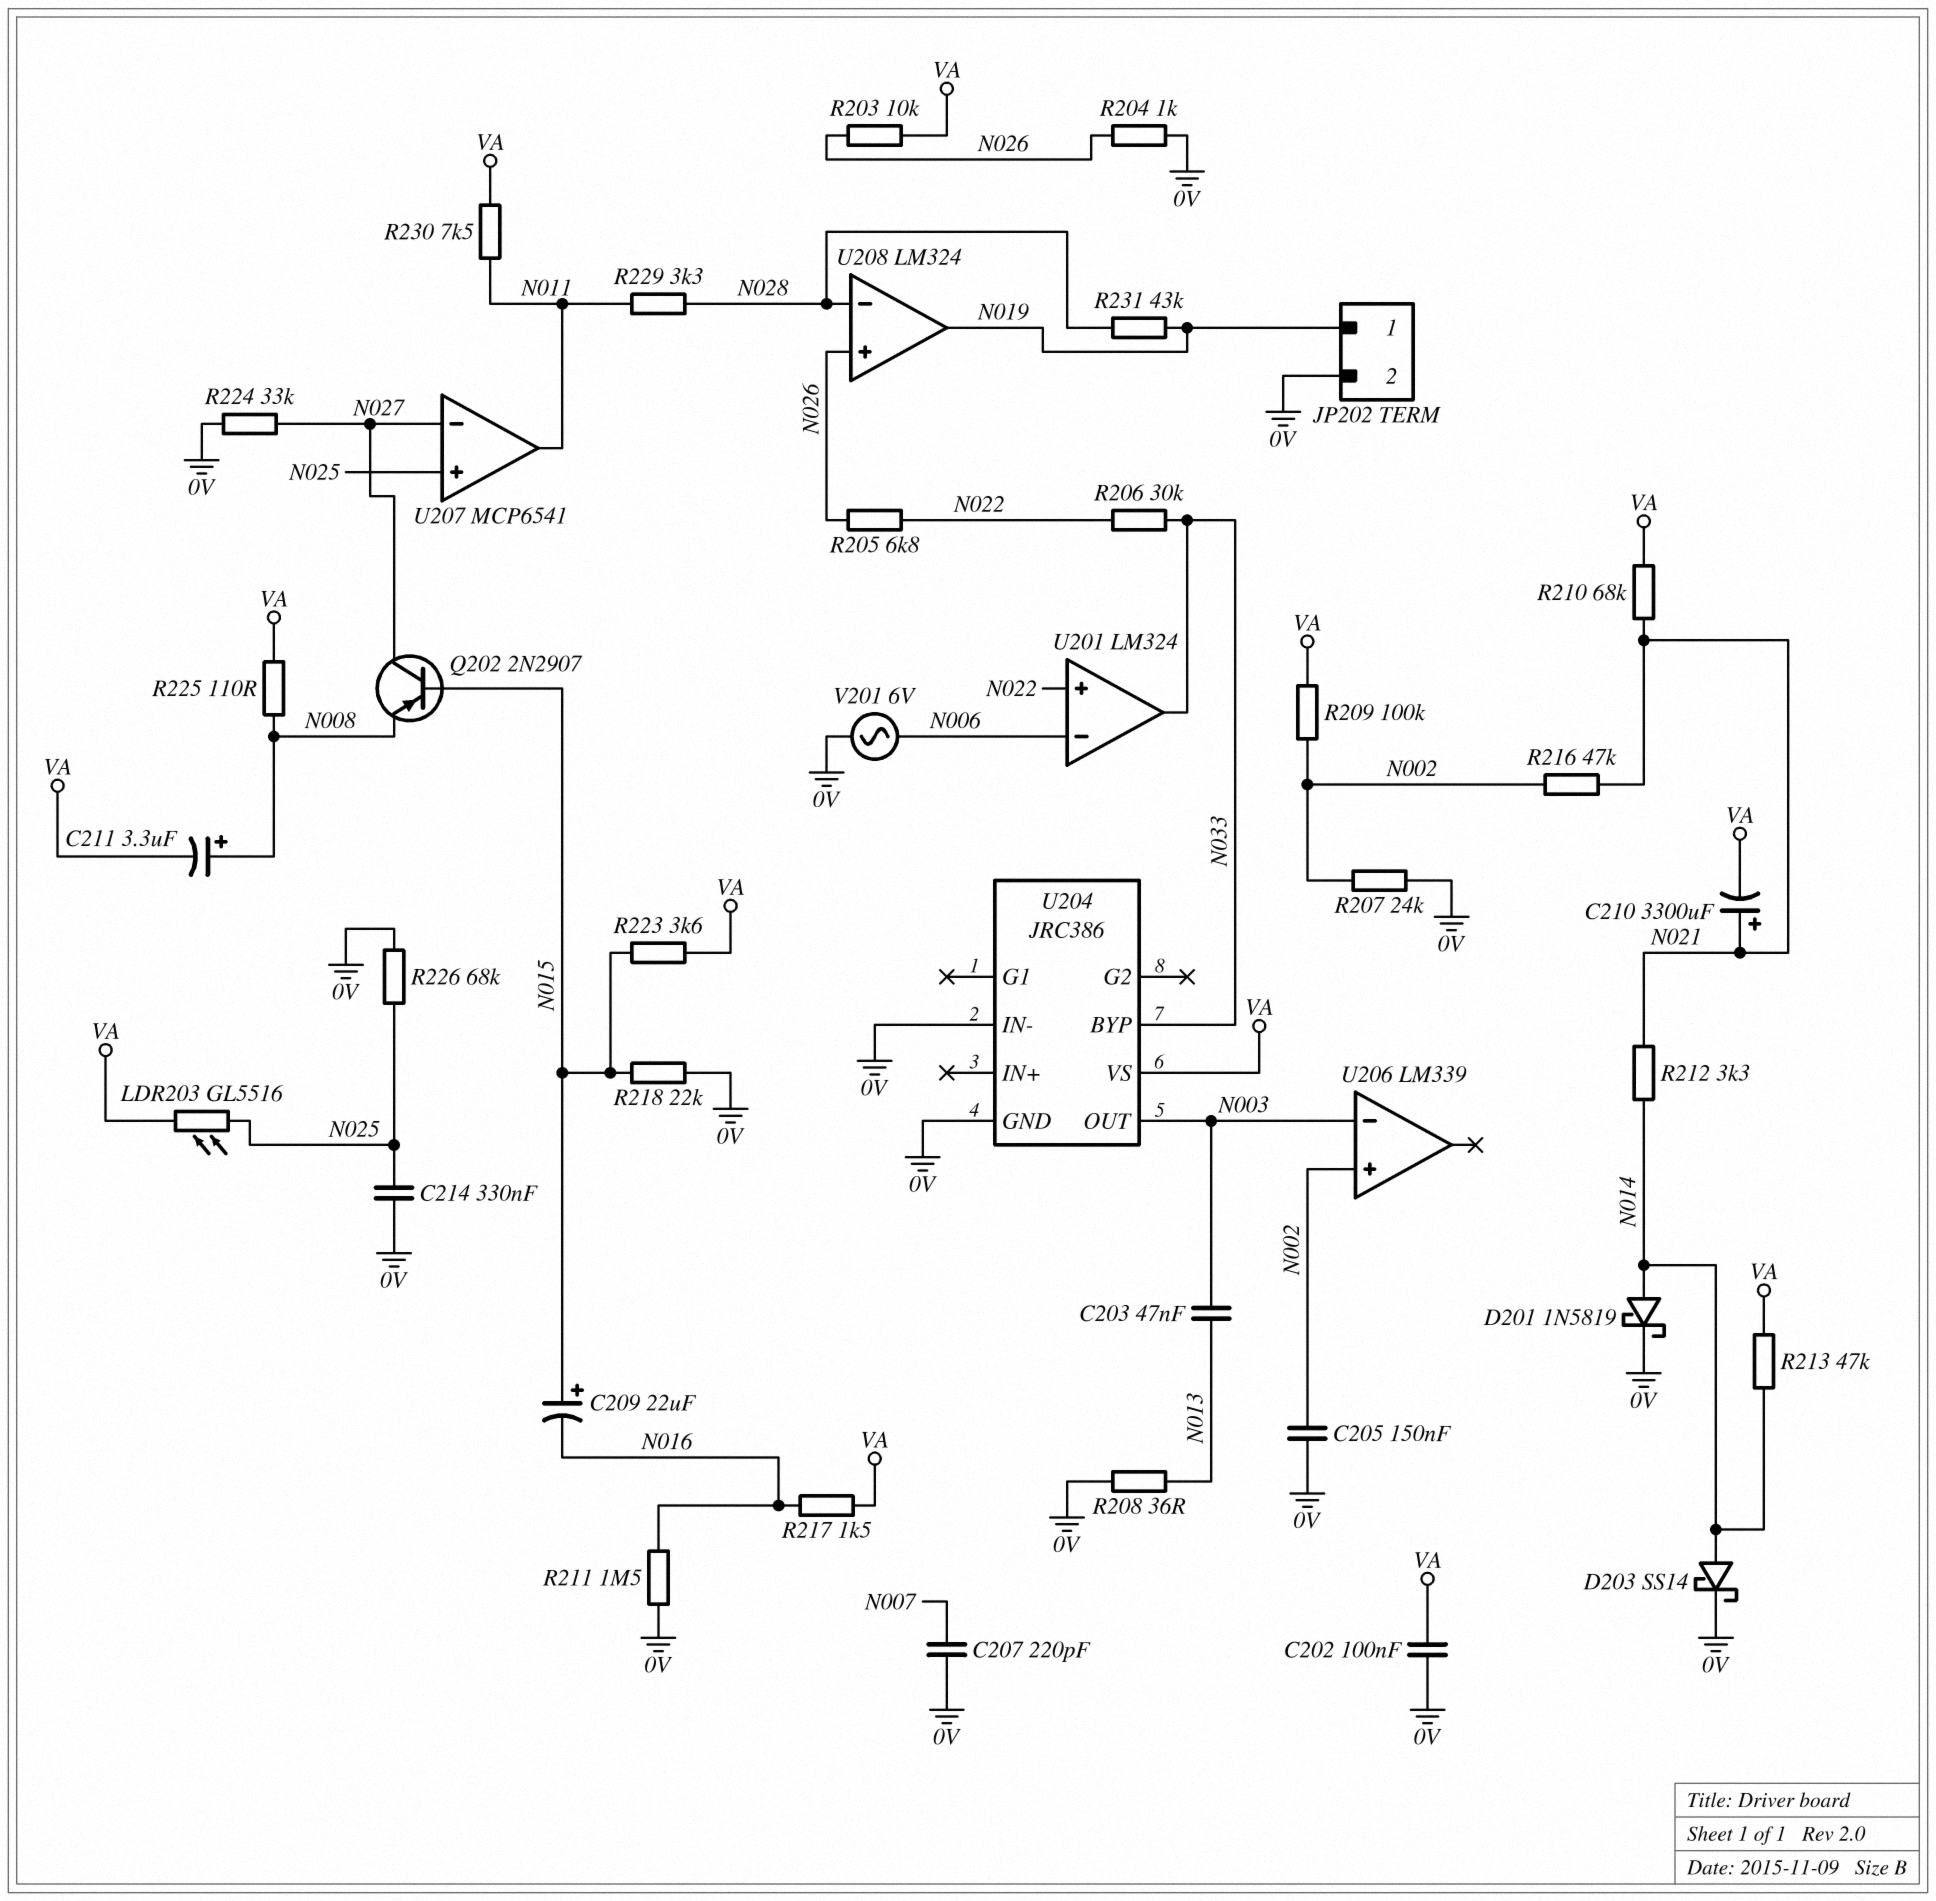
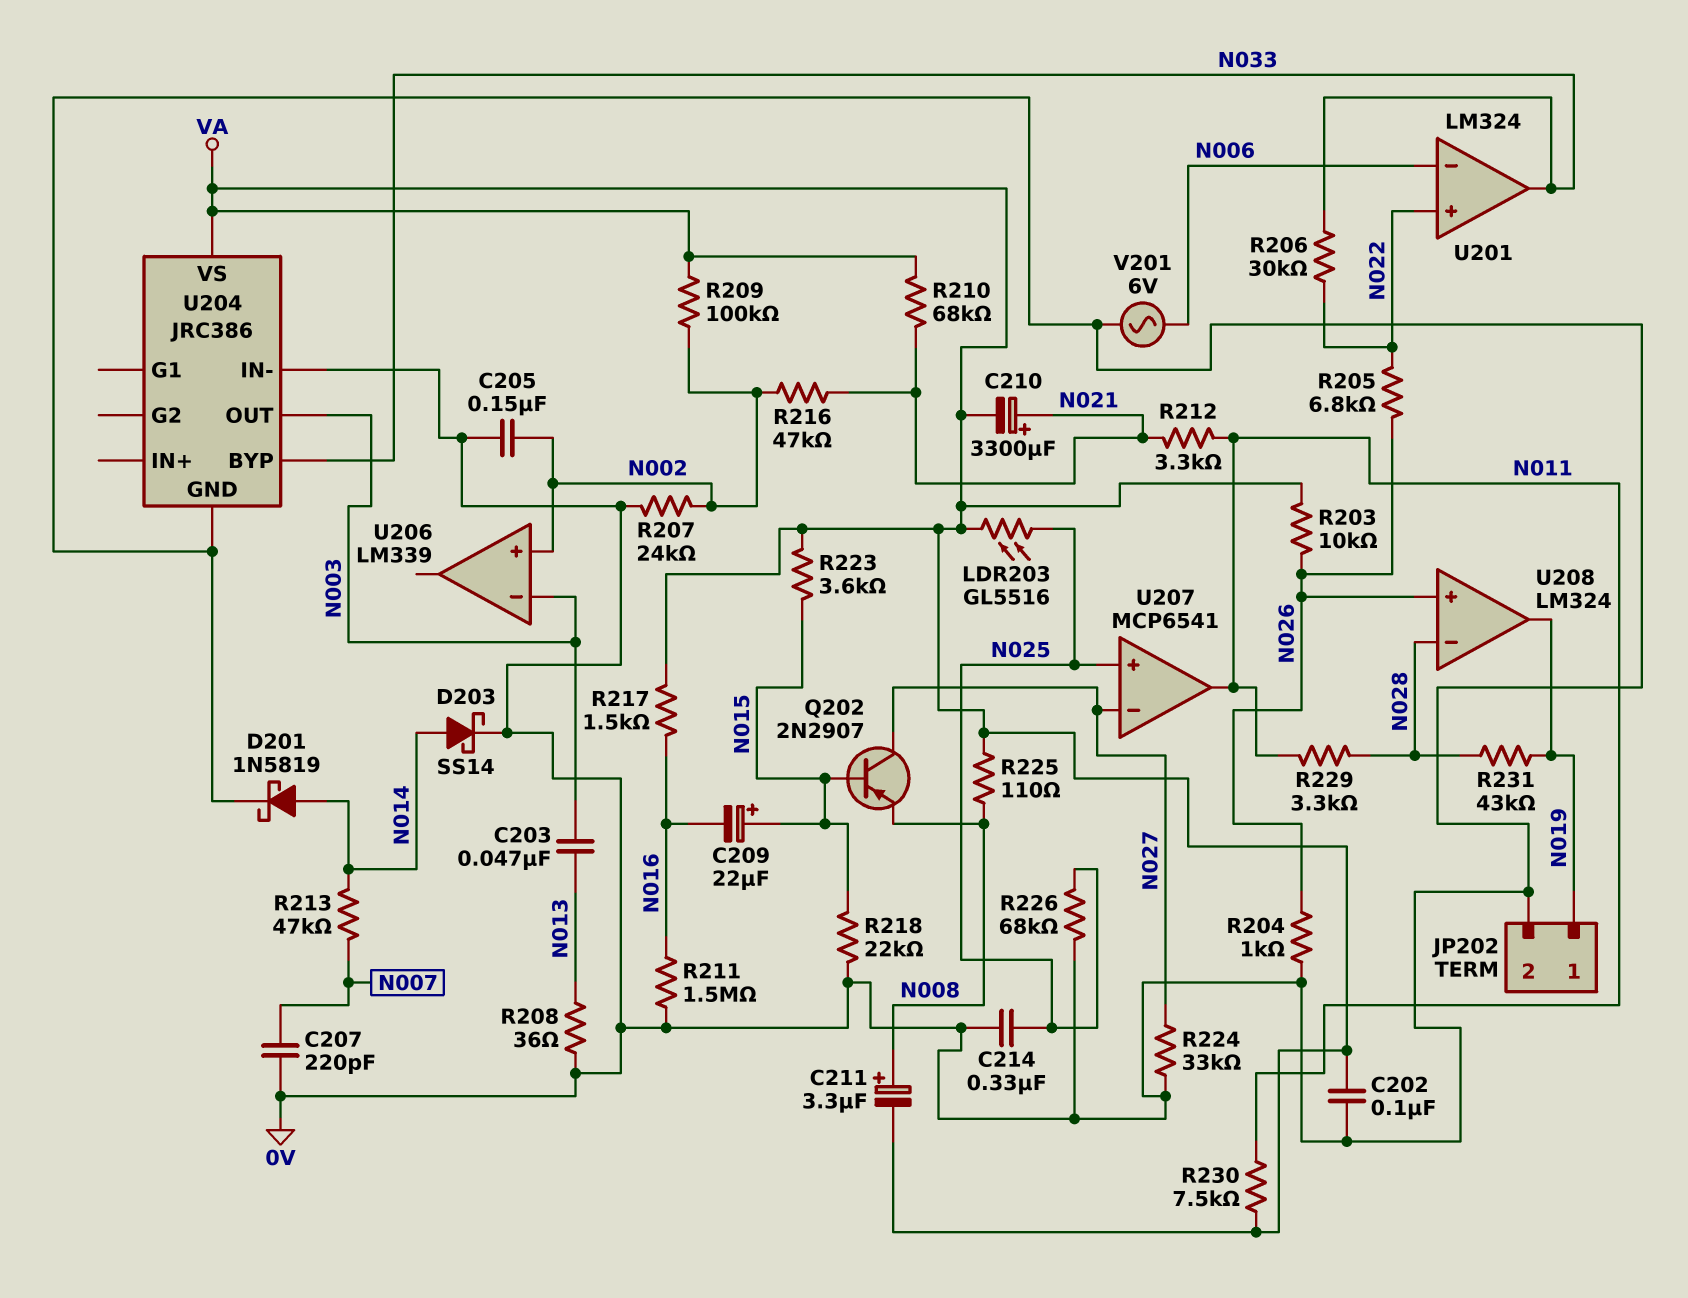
R212: 3.3k (N014, N021) -> 3.3k (N011, N021)
R213: 47k (N014, VA) -> 47k (N007, N014)

